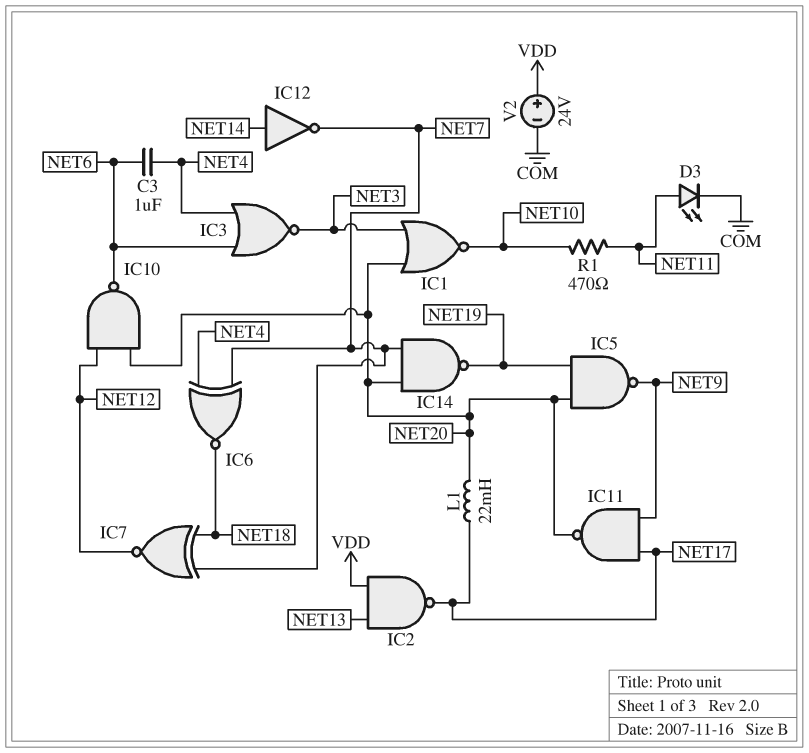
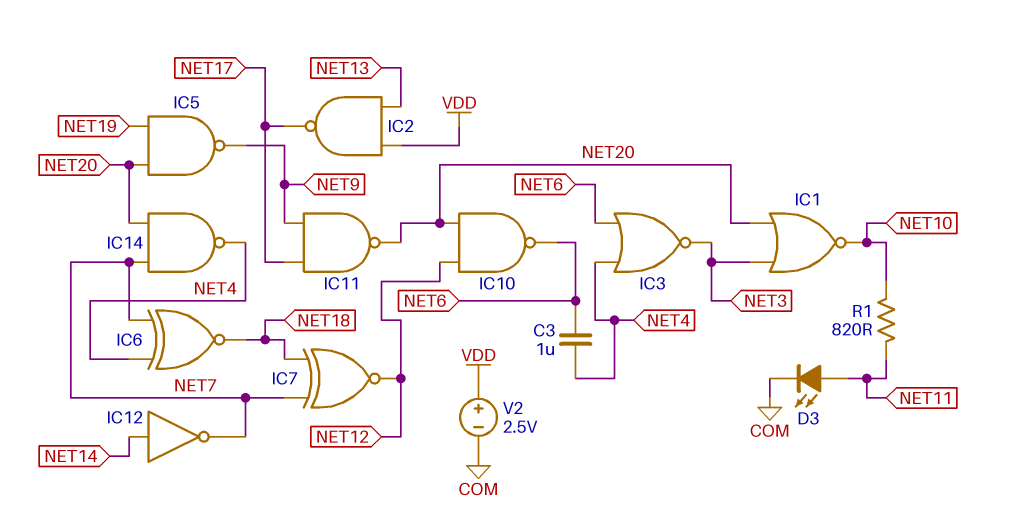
IC14: NAND (in NET7, in NET20, out NET19) -> NAND (in NET7, in NET20, out NET4)
L1: 22mH (NET17, NET20) -> none
R1: 470 (NET10, NET11) -> 820 (NET10, NET11)
V2: 24V (plus VDD, minus COM) -> 2.5V (plus VDD, minus COM)

